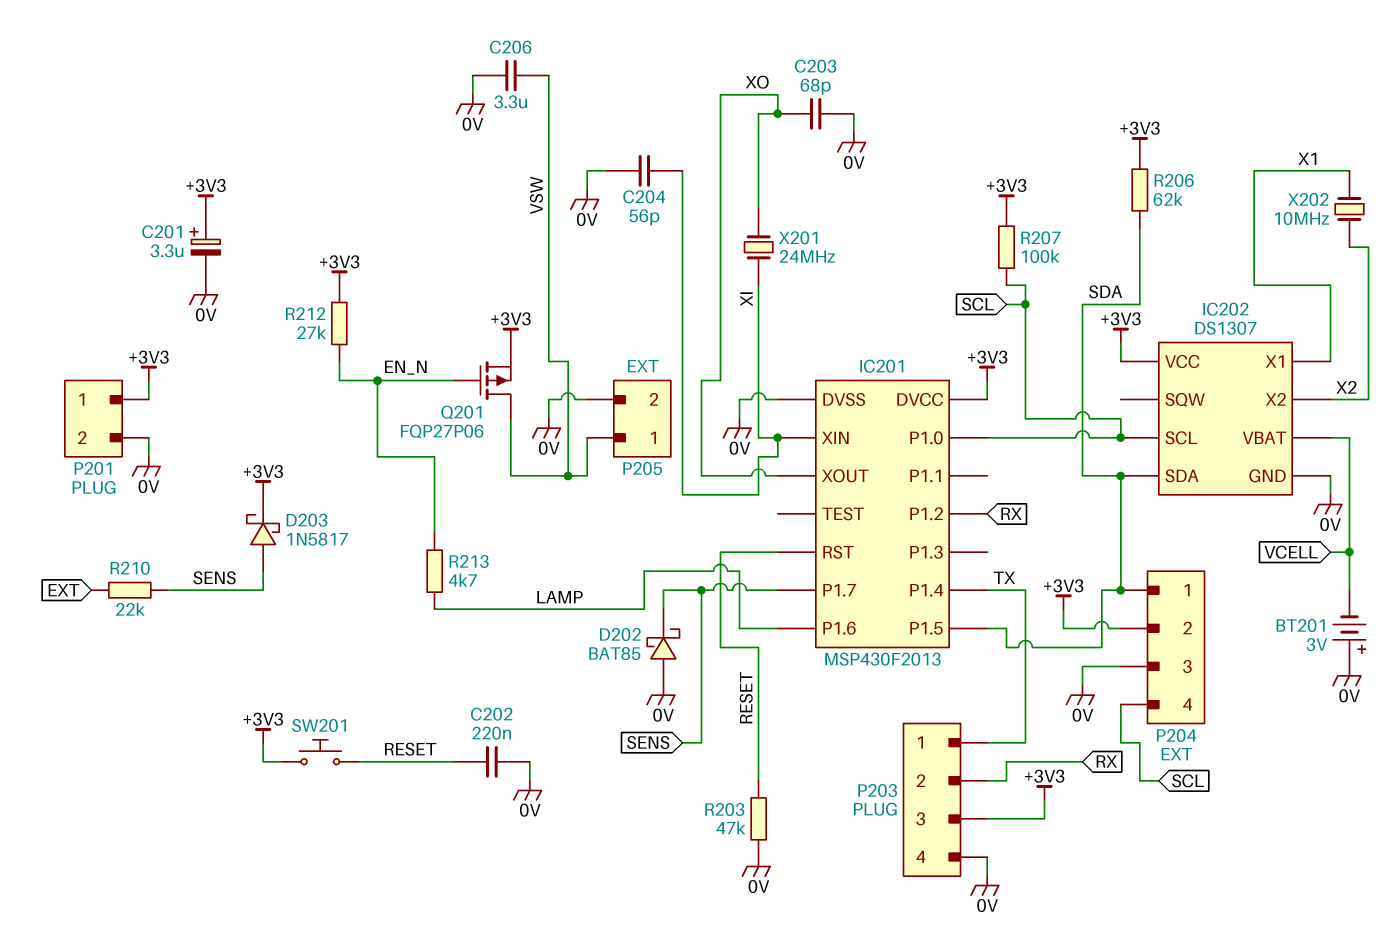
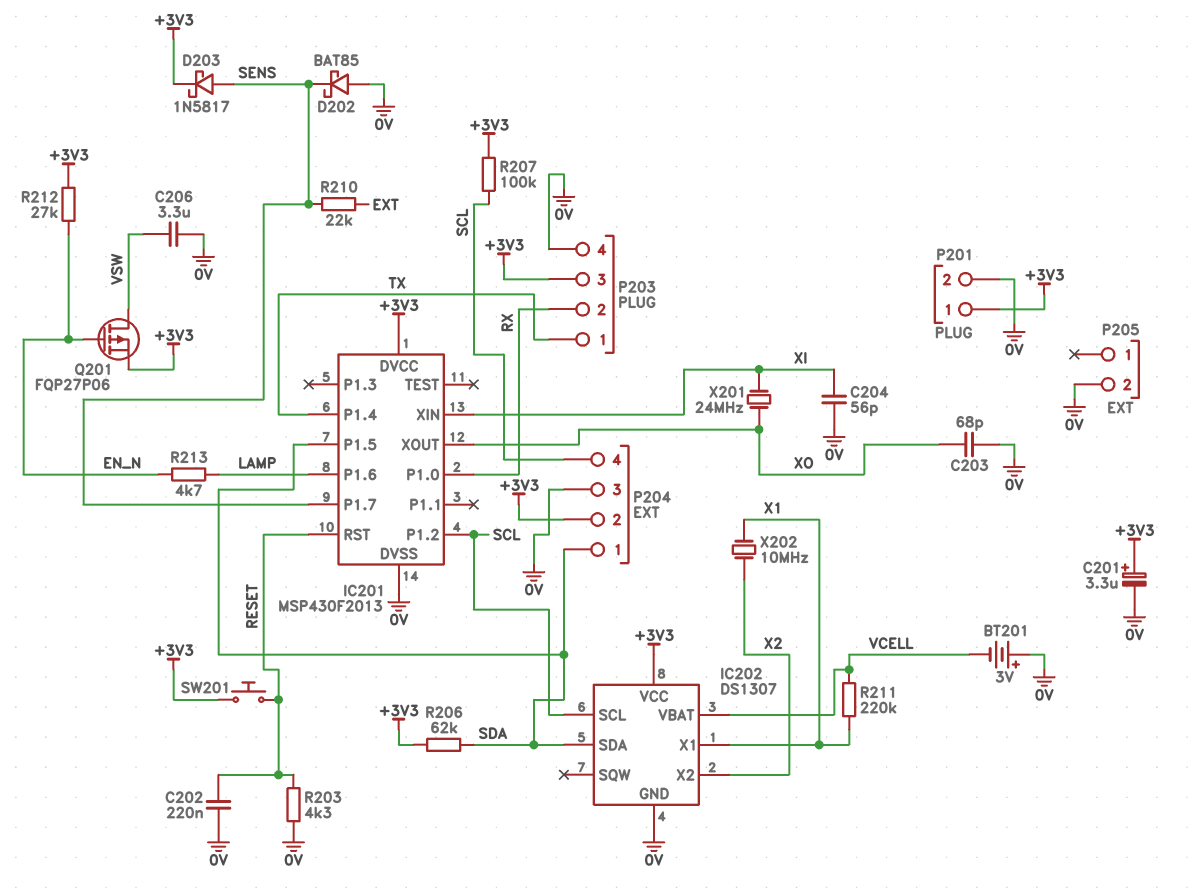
IC201 pin P1.0: SCL -> RX
IC201 pin P1.2: RX -> SCL
P205 pin 1: VSW -> none
R203: 47k (0V, RESET) -> 4.3k (0V, RESET)
R211: none -> 220k (VCELL, X1)

